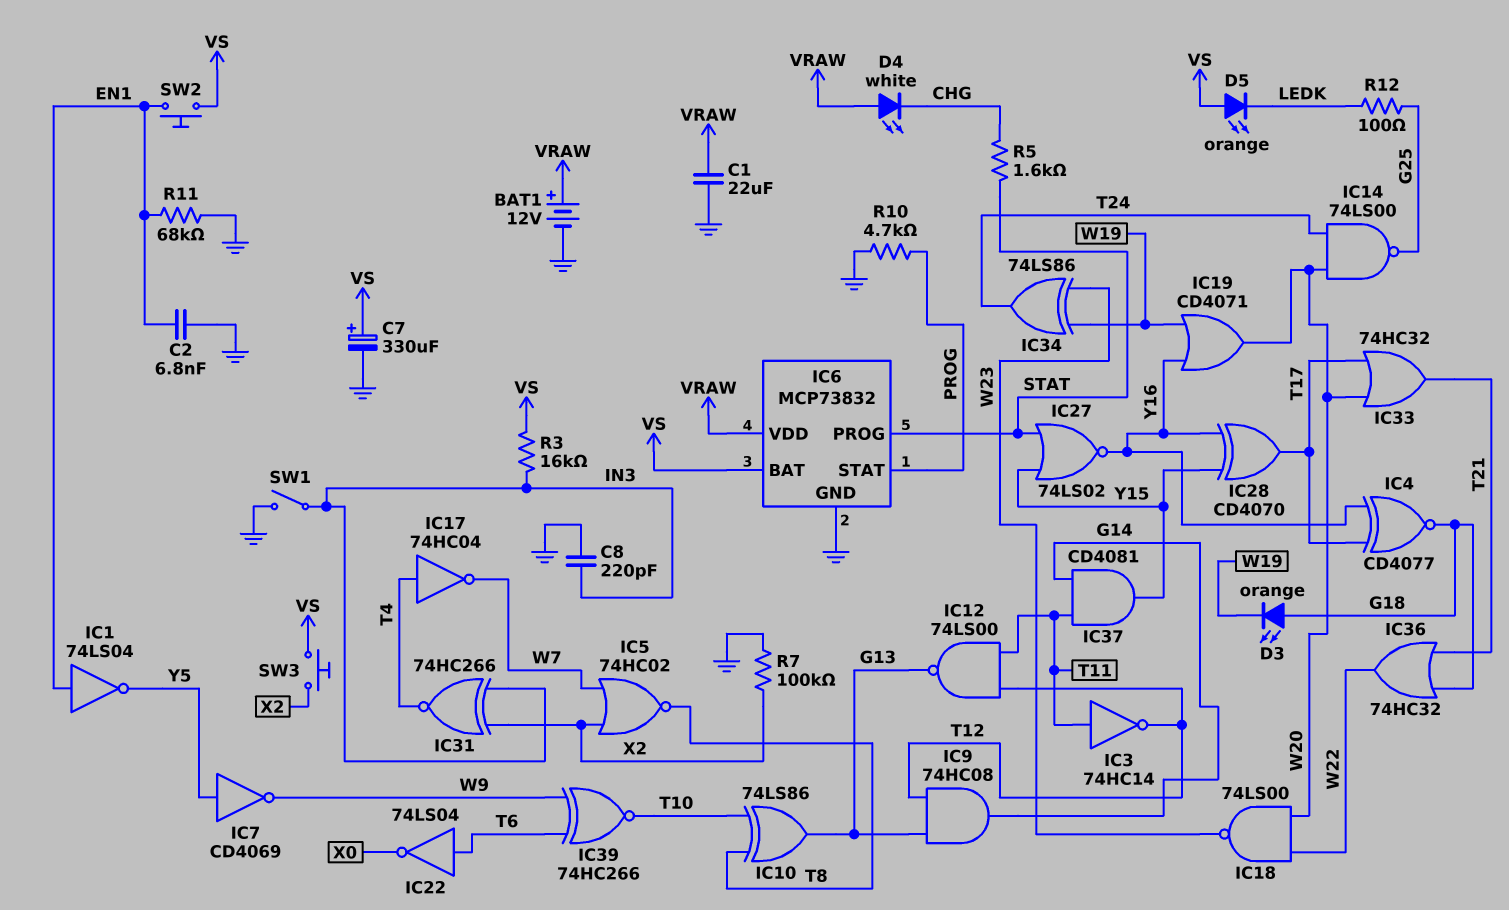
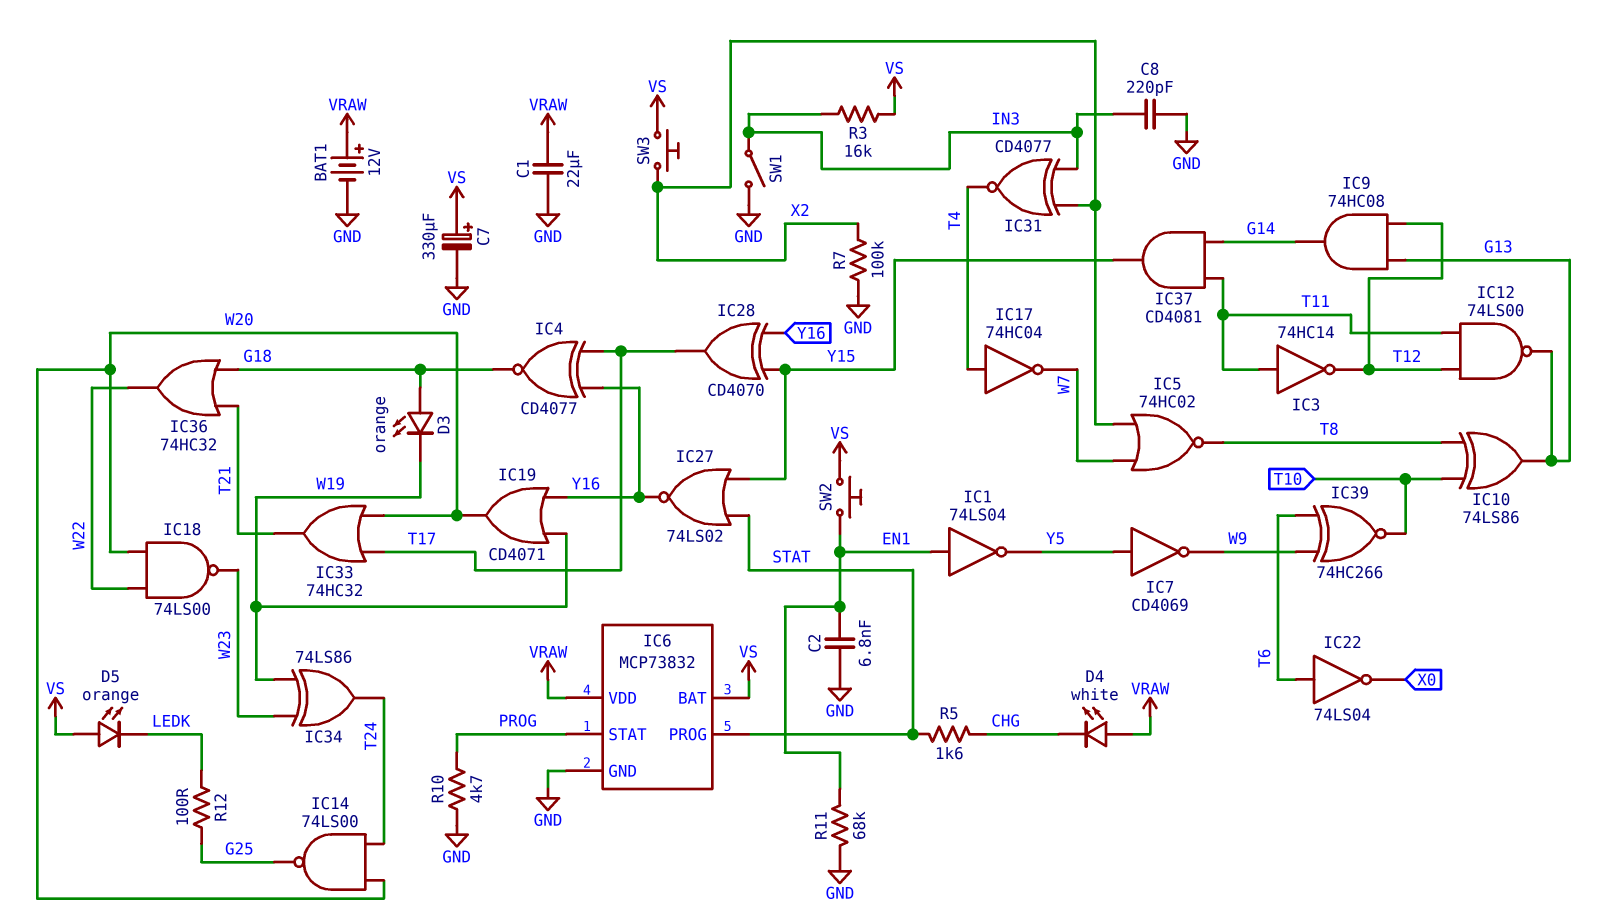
IC31: XNOR 74HC266 (in IN3, in X2, out T4) -> XNOR CD4077 (in IN3, in X2, out T4)

